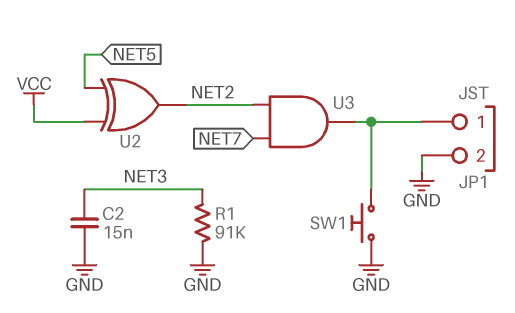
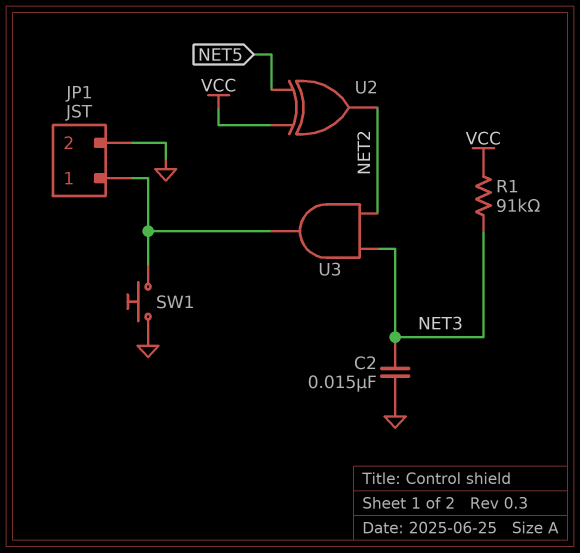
R1: 91k (GND, NET3) -> 91k (NET3, VCC)
U3: AND (in NET2, in NET7, out JP1/1) -> AND (in NET2, in NET3, out JP1/1)

